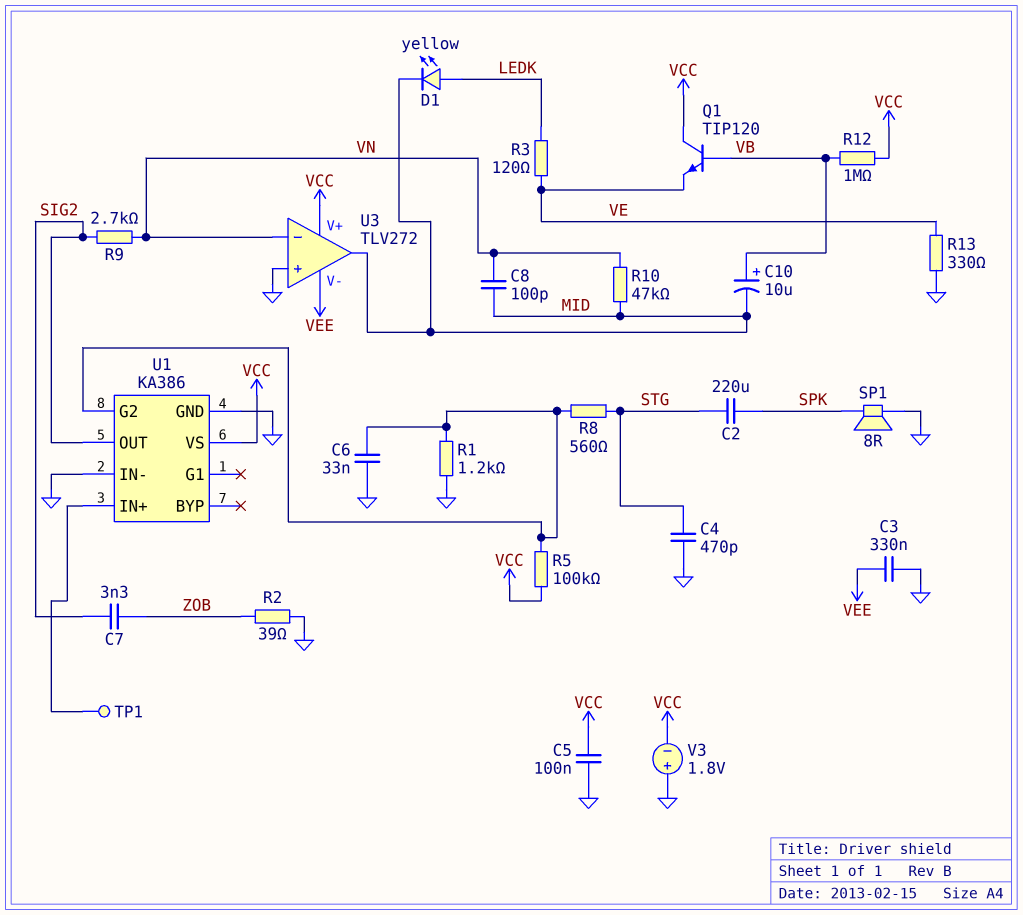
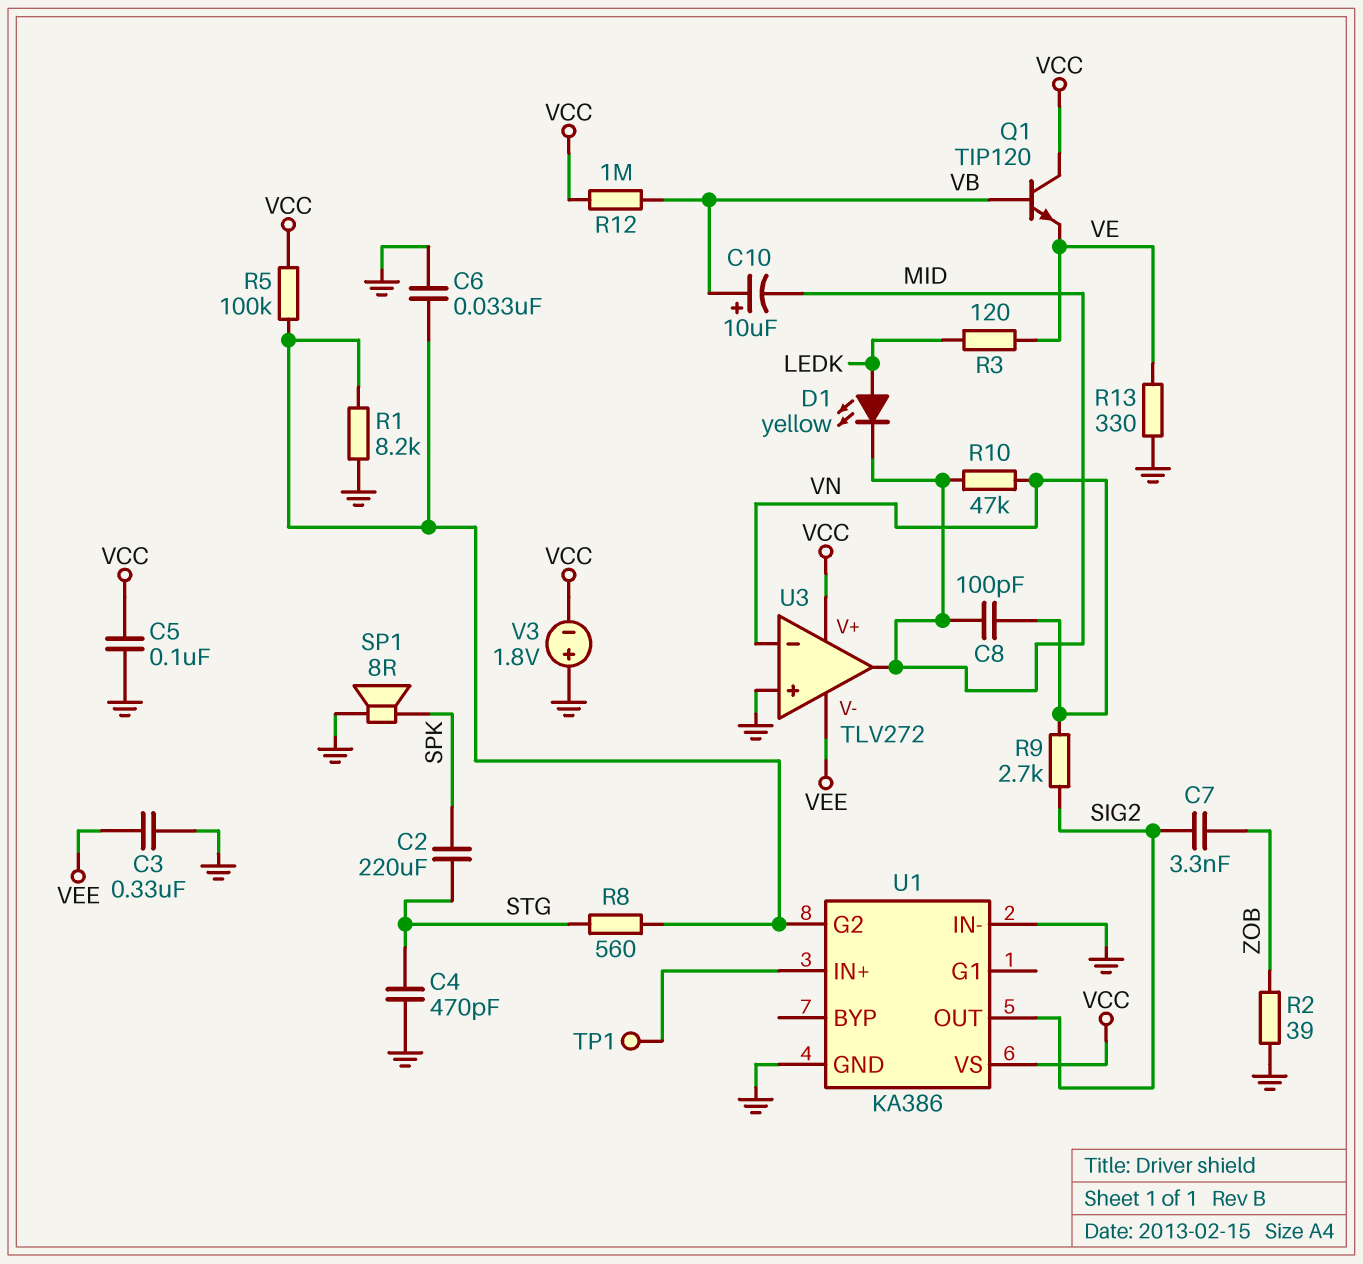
R1: 1.2k (GND, U1/G2) -> 8.2k (GND, U1/G2)

